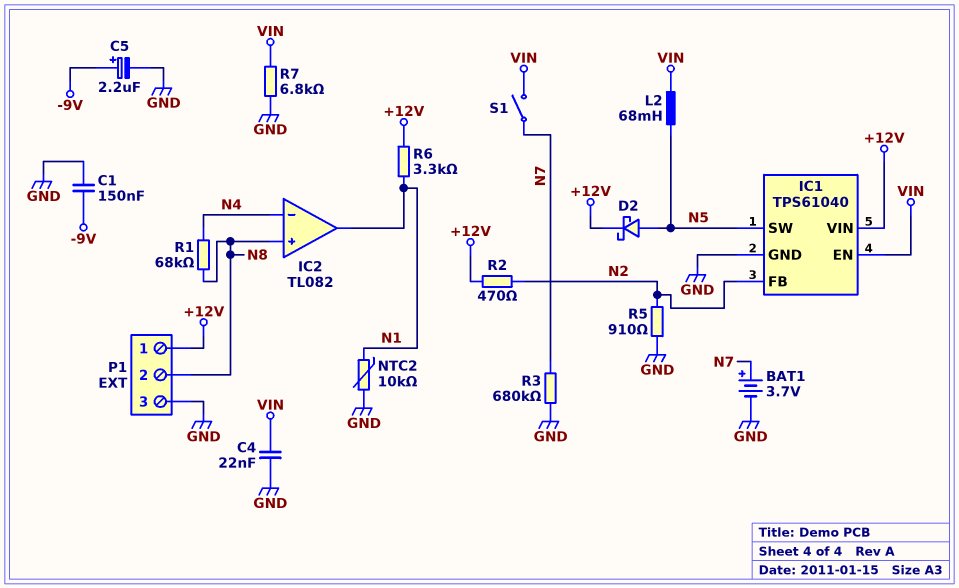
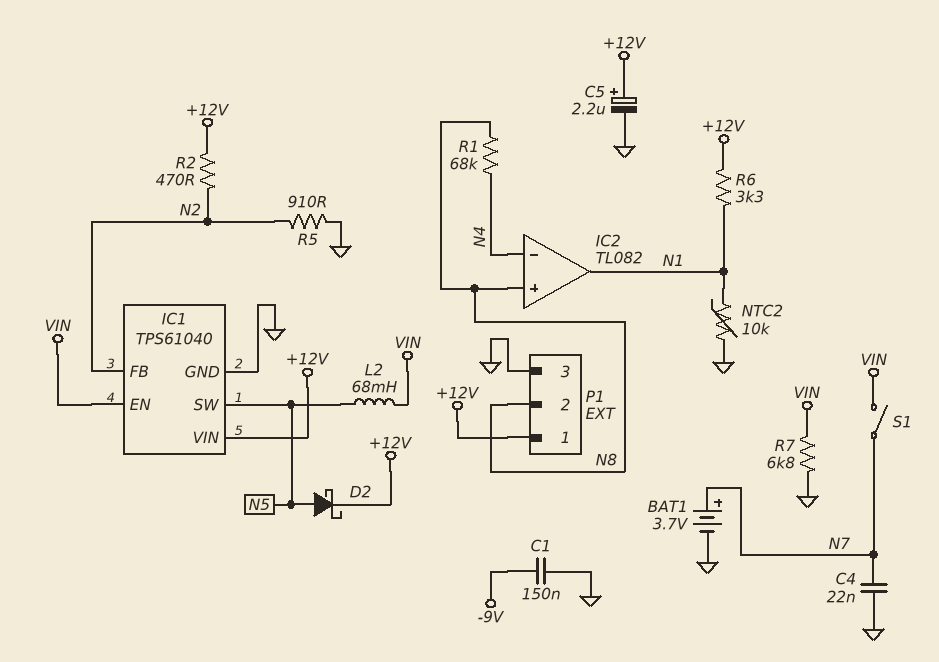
C4: 22nF (GND, VIN) -> 22nF (GND, N7)
C5: 2.2uF (plus -9V, minus GND) -> 2.2uF (plus +12V, minus GND)
R3: 680k (GND, N7) -> none

